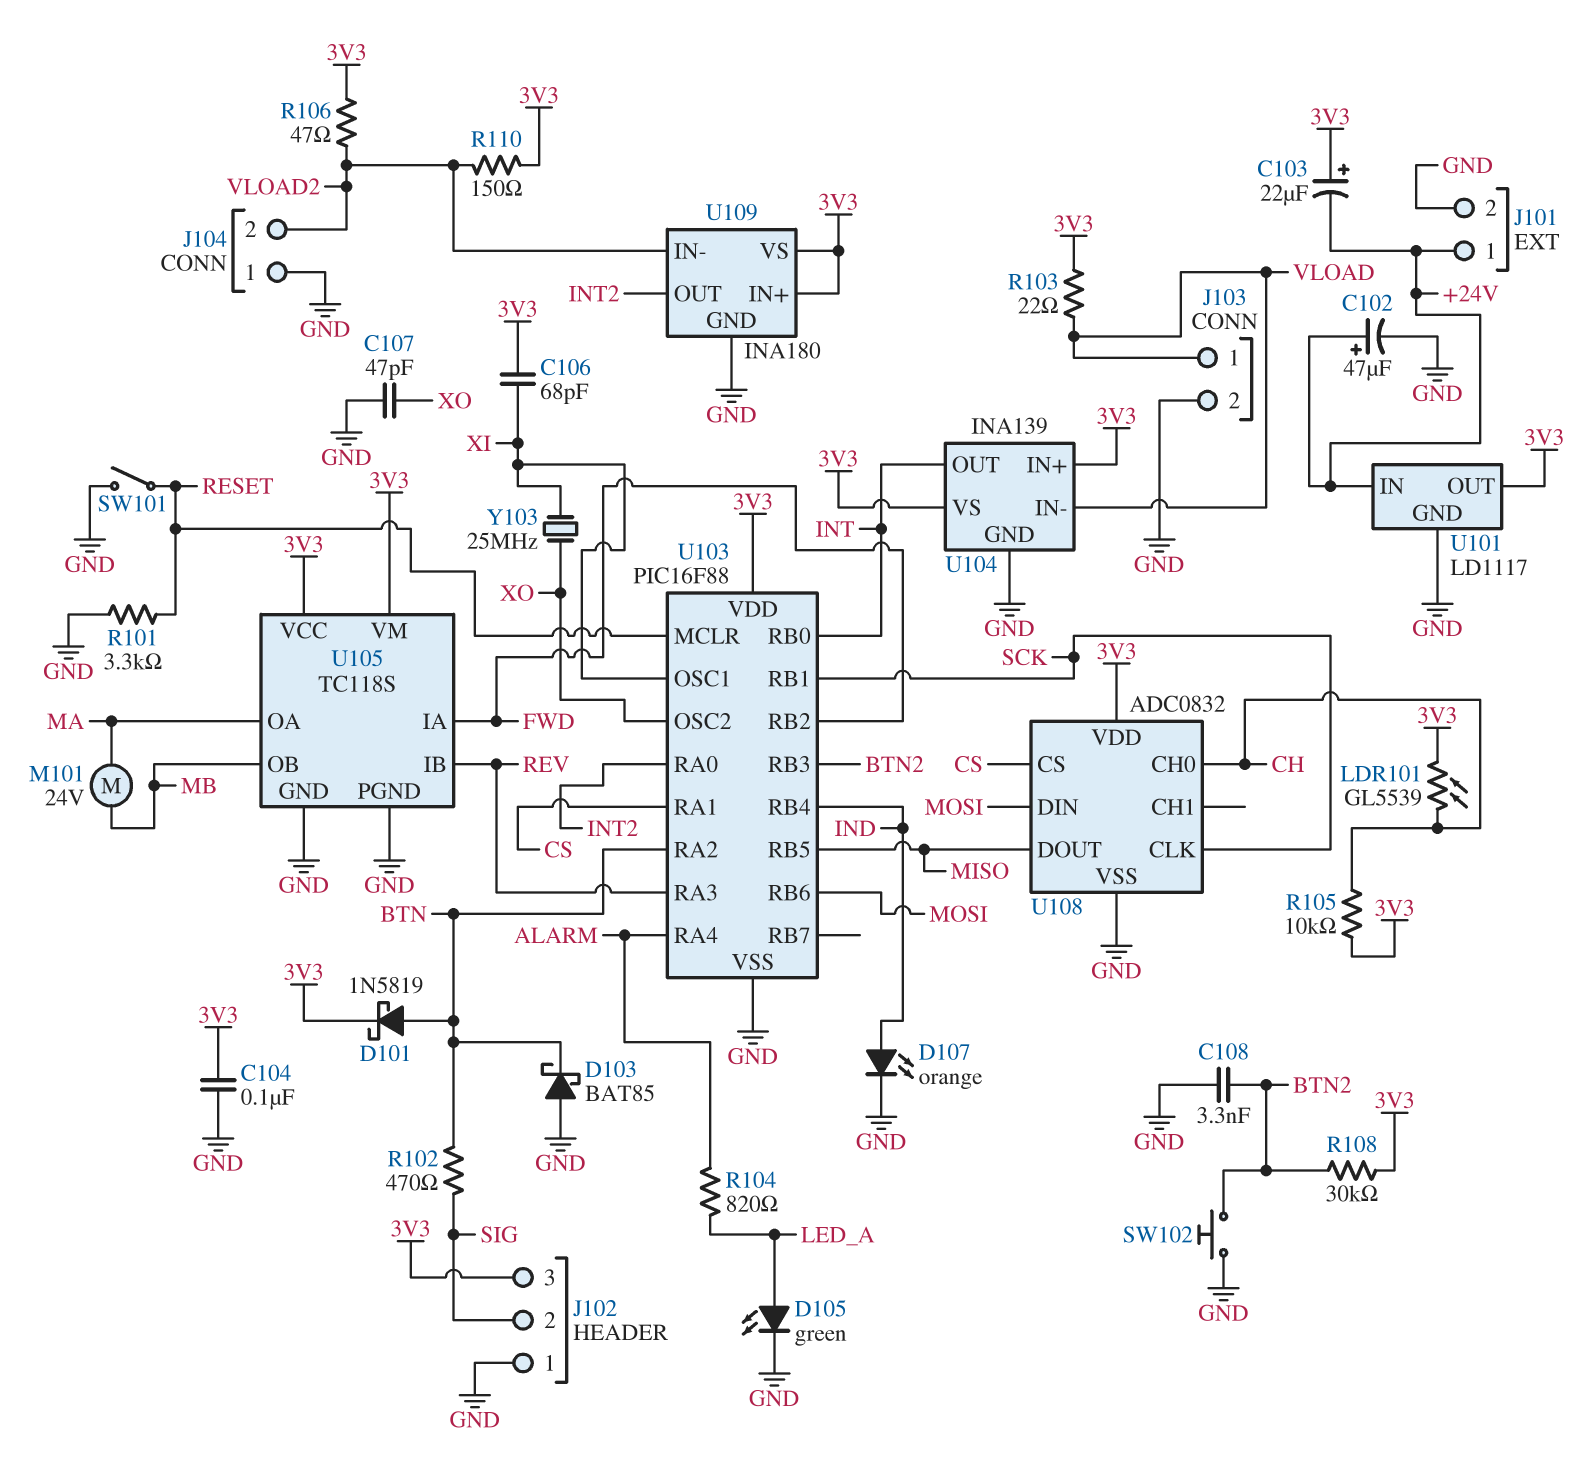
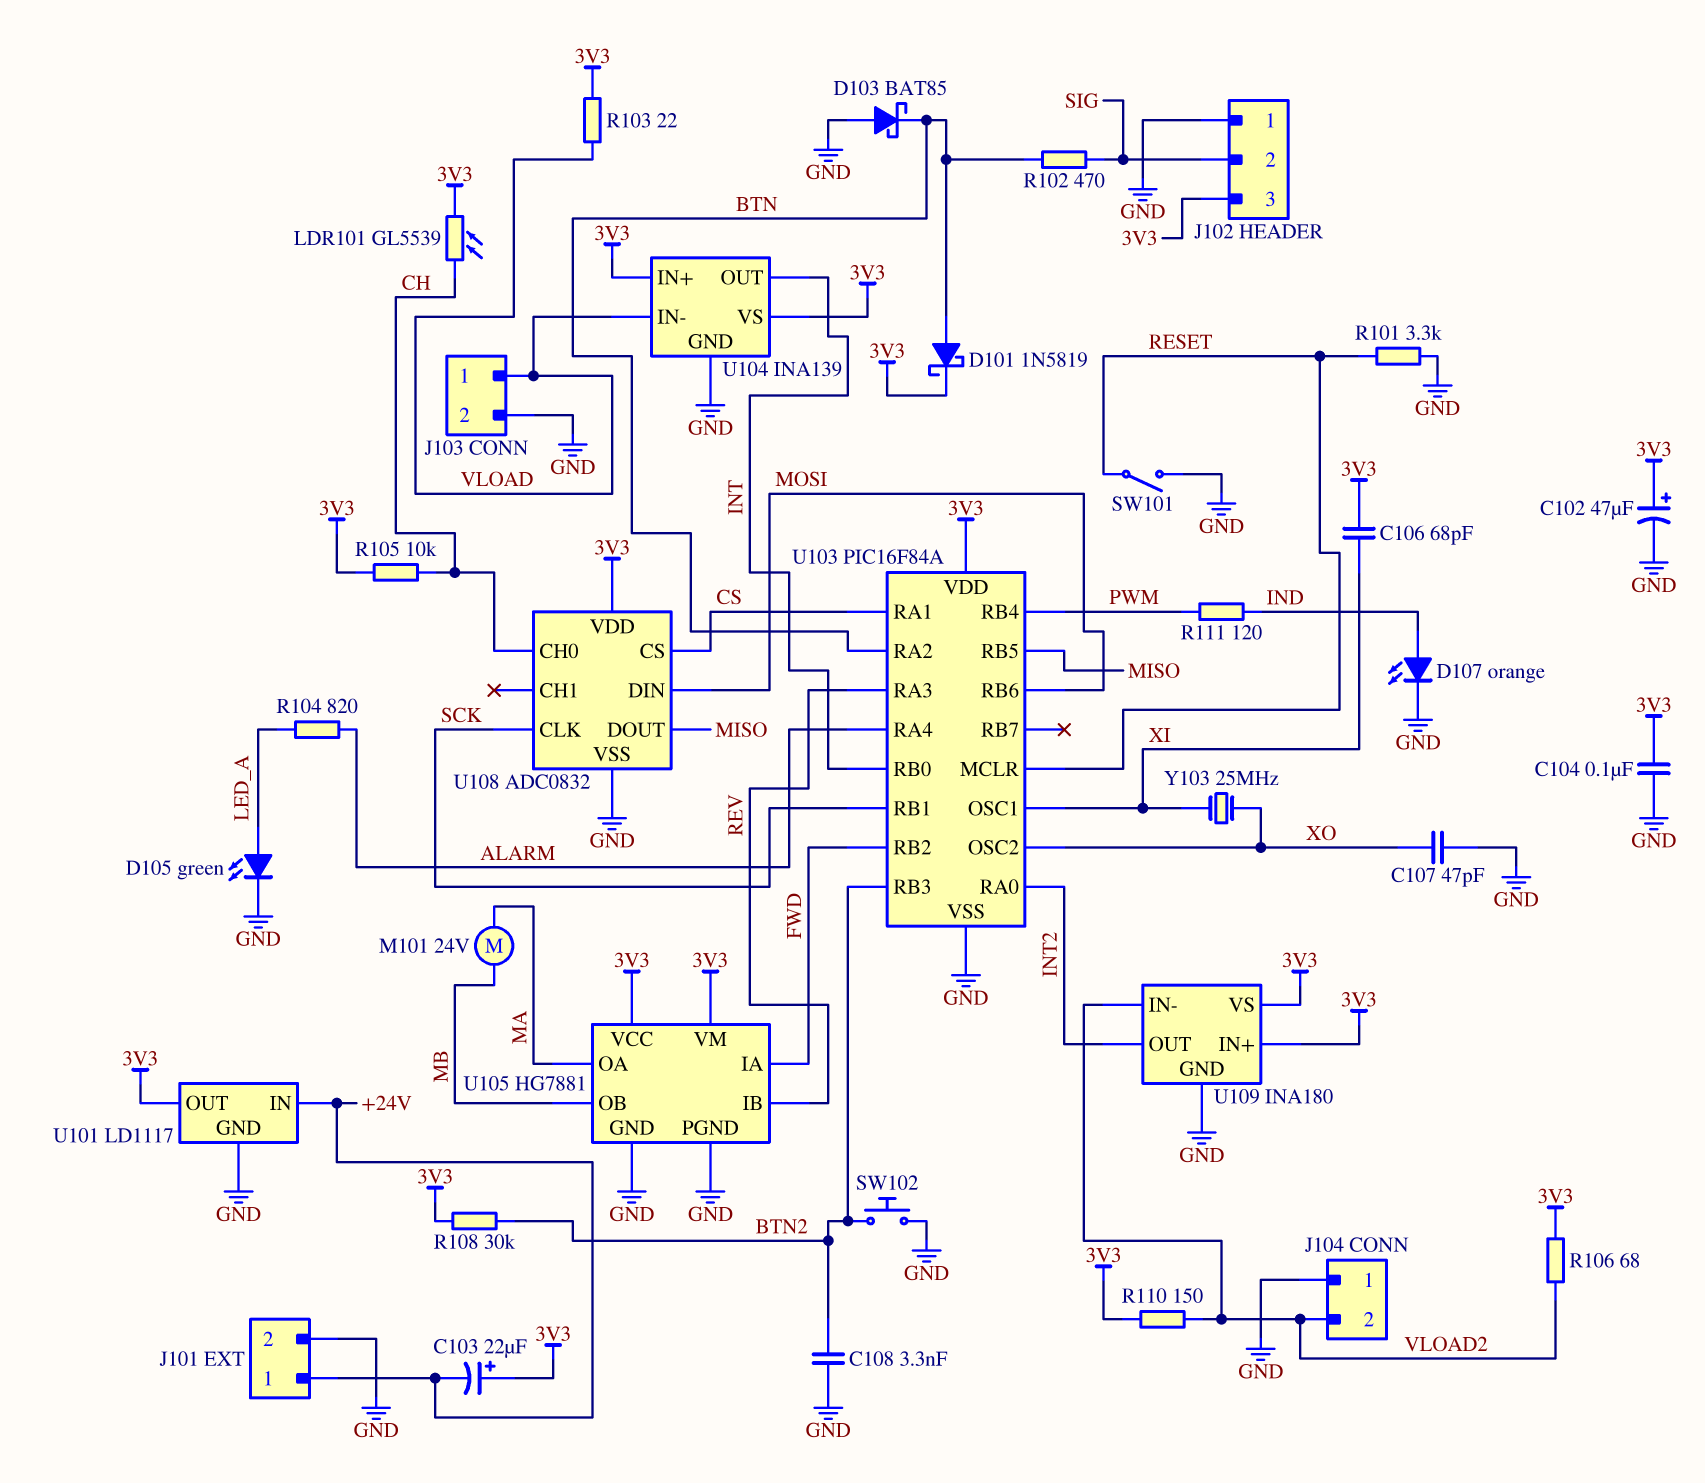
C102: 47uF (plus +24V, minus GND) -> 47uF (plus 3V3, minus GND)
R106: 47 (3V3, VLOAD2) -> 68 (3V3, VLOAD2)
R111: none -> 120 (IND, PWM)
U103: PIC16F88 -> PIC16F84A
U103 pin RB4: IND -> PWM
U105: TC118S -> HG7881

